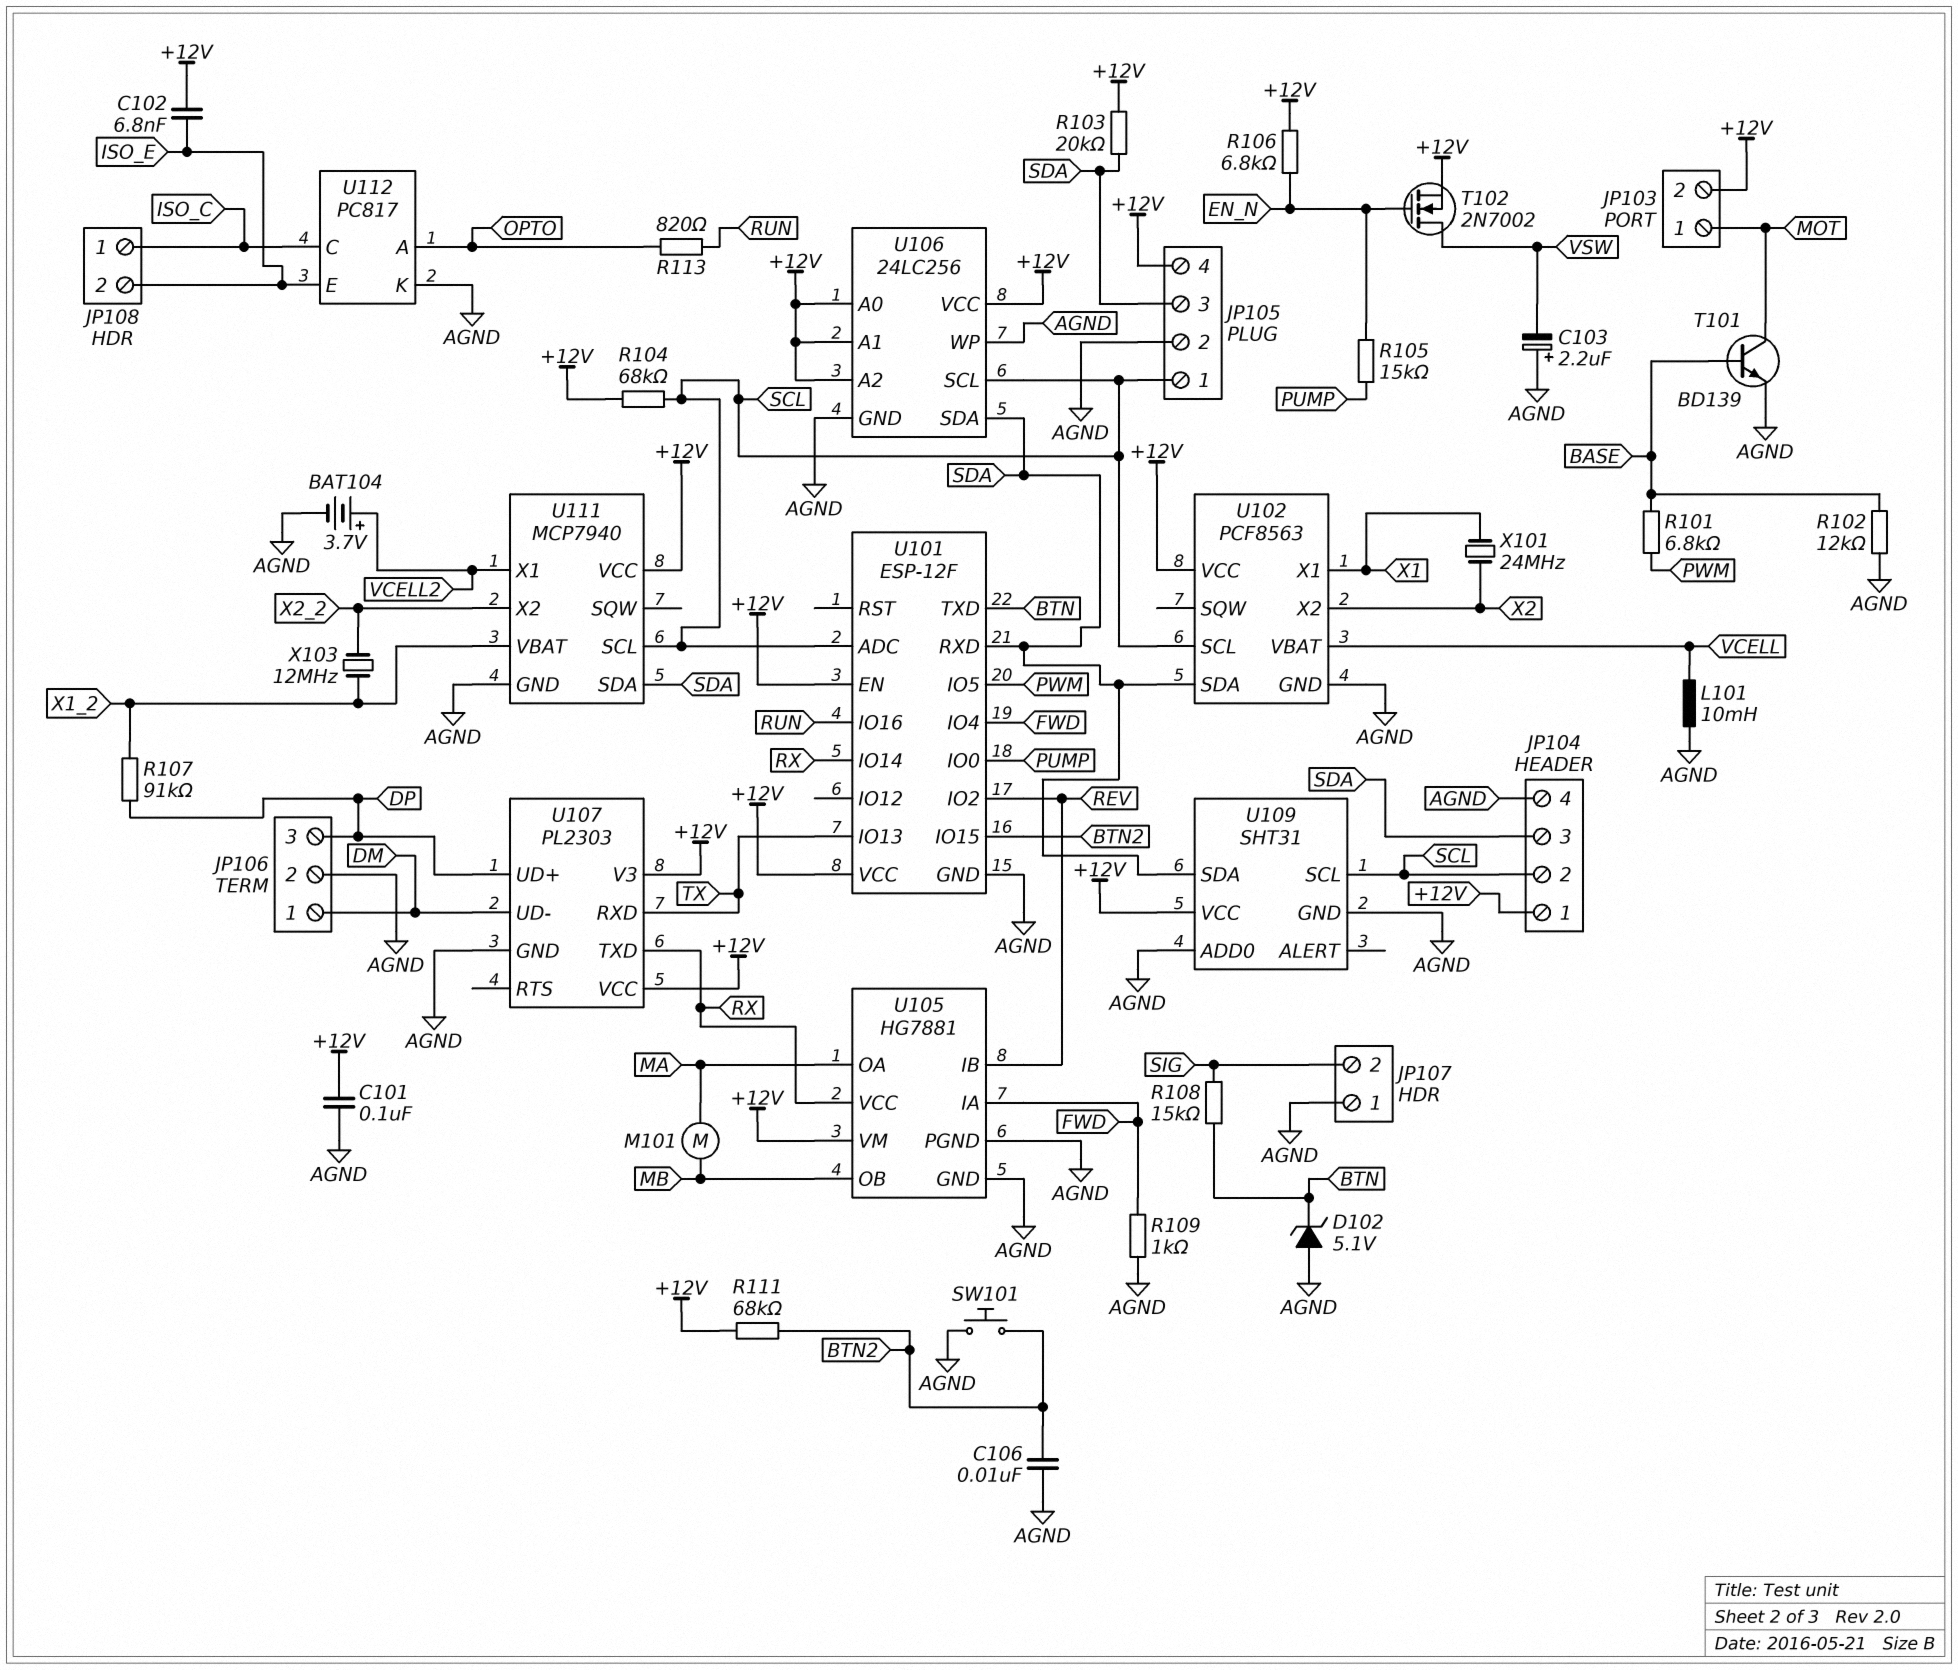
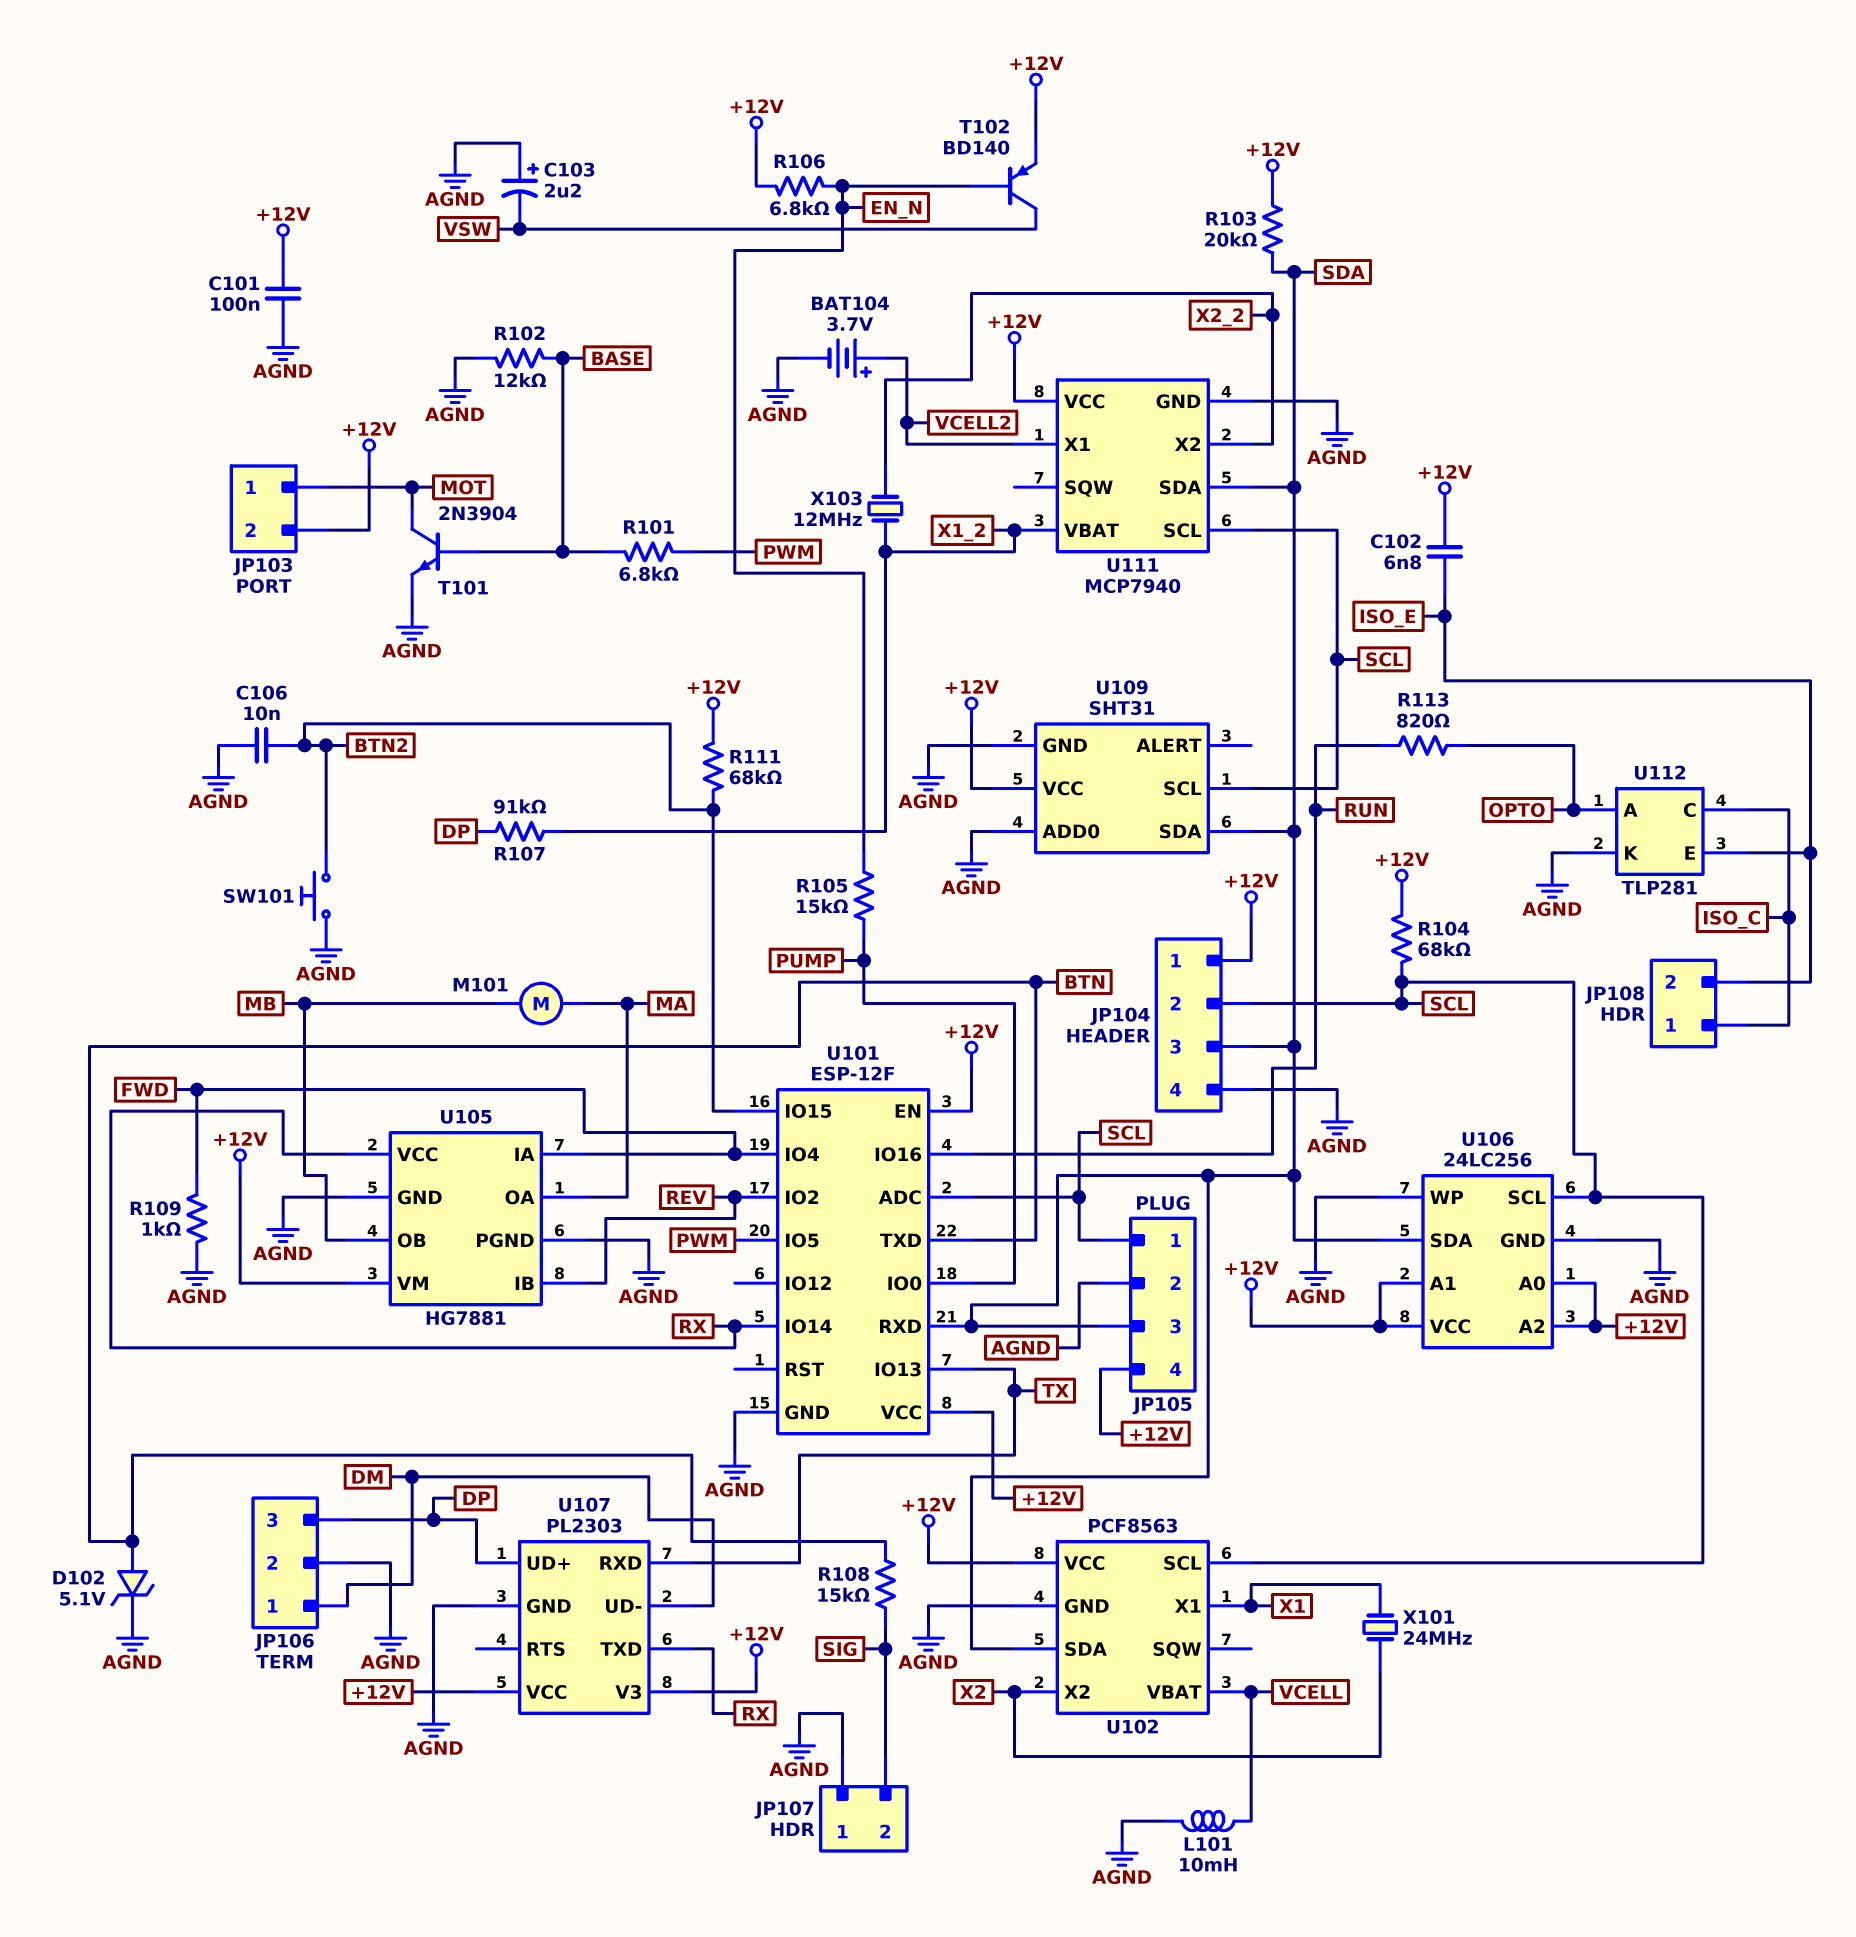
D102: zener 5.1V (A AGND, K BTN) -> zener 5.1V (A BTN, K AGND)
T101: NPN BD139 (B BASE, C MOT, E AGND) -> NPN 2N3904 (B BASE, C MOT, E AGND)
T102: NMOS 2N7002 (G EN_N, D VSW, S +12V) -> PNP BD140 (B EN_N, C VSW, E +12V)
U112: PC817 -> TLP281

